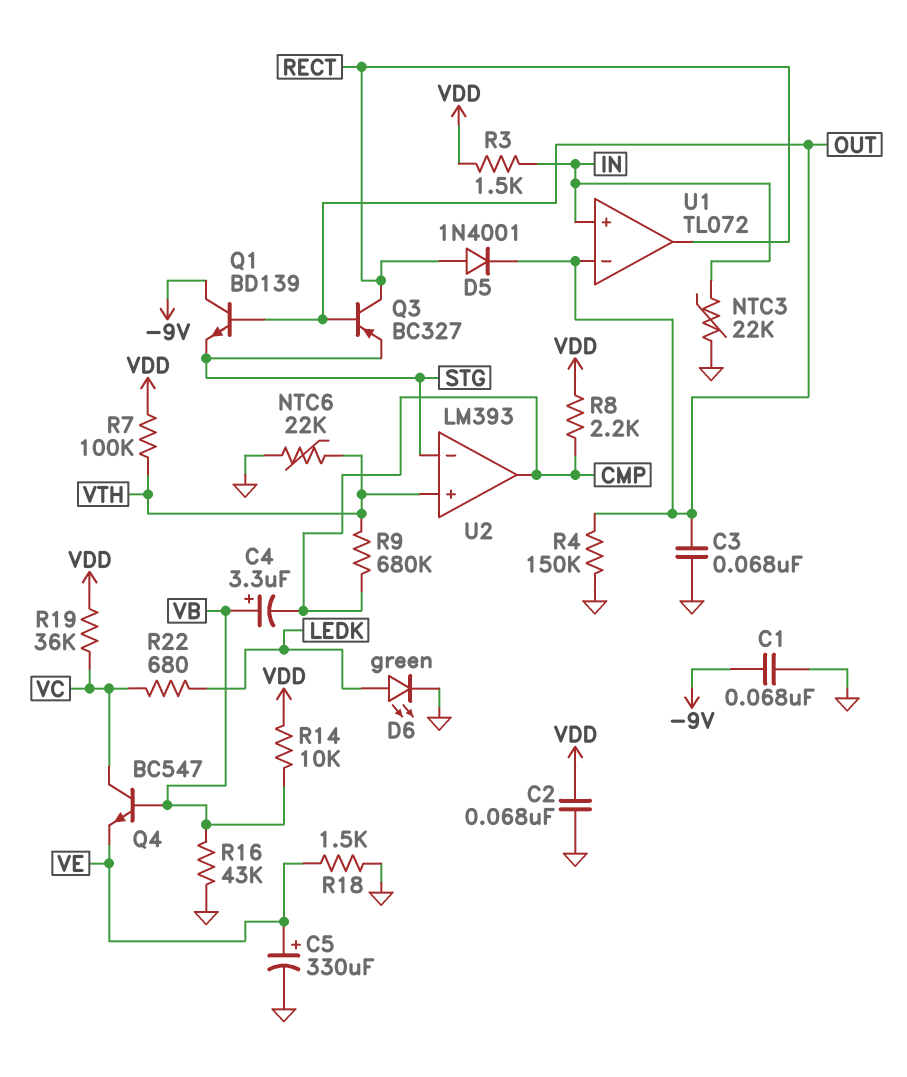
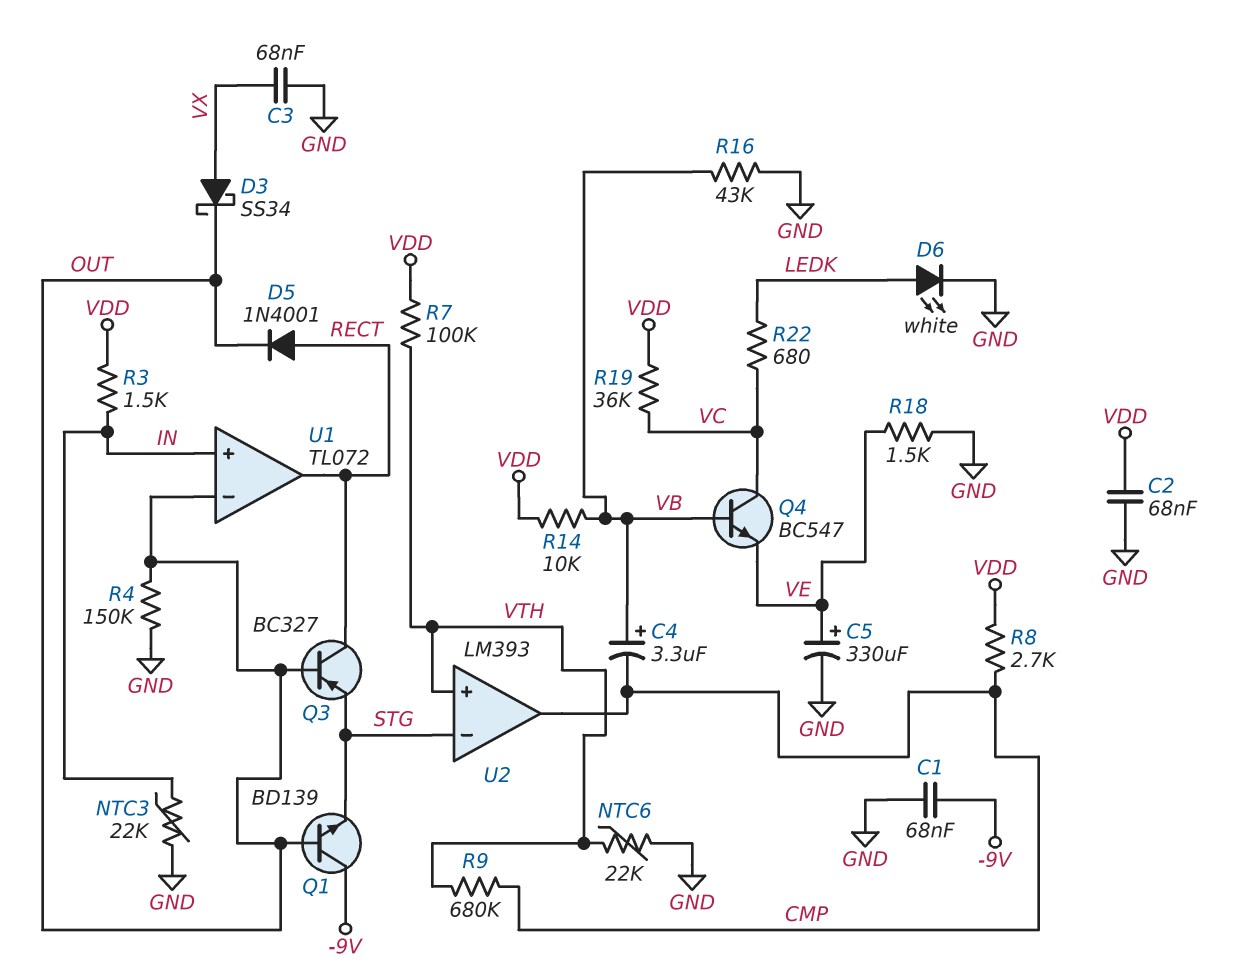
C3: 68nF (GND, OUT) -> 68nF (GND, VX)
D3: none -> schottky SS34 (A VX, K OUT)
D6: LED green (A LEDK, K GND) -> LED white (A LEDK, K GND)
R8: 2.2k (CMP, VDD) -> 2.7k (CMP, VDD)

